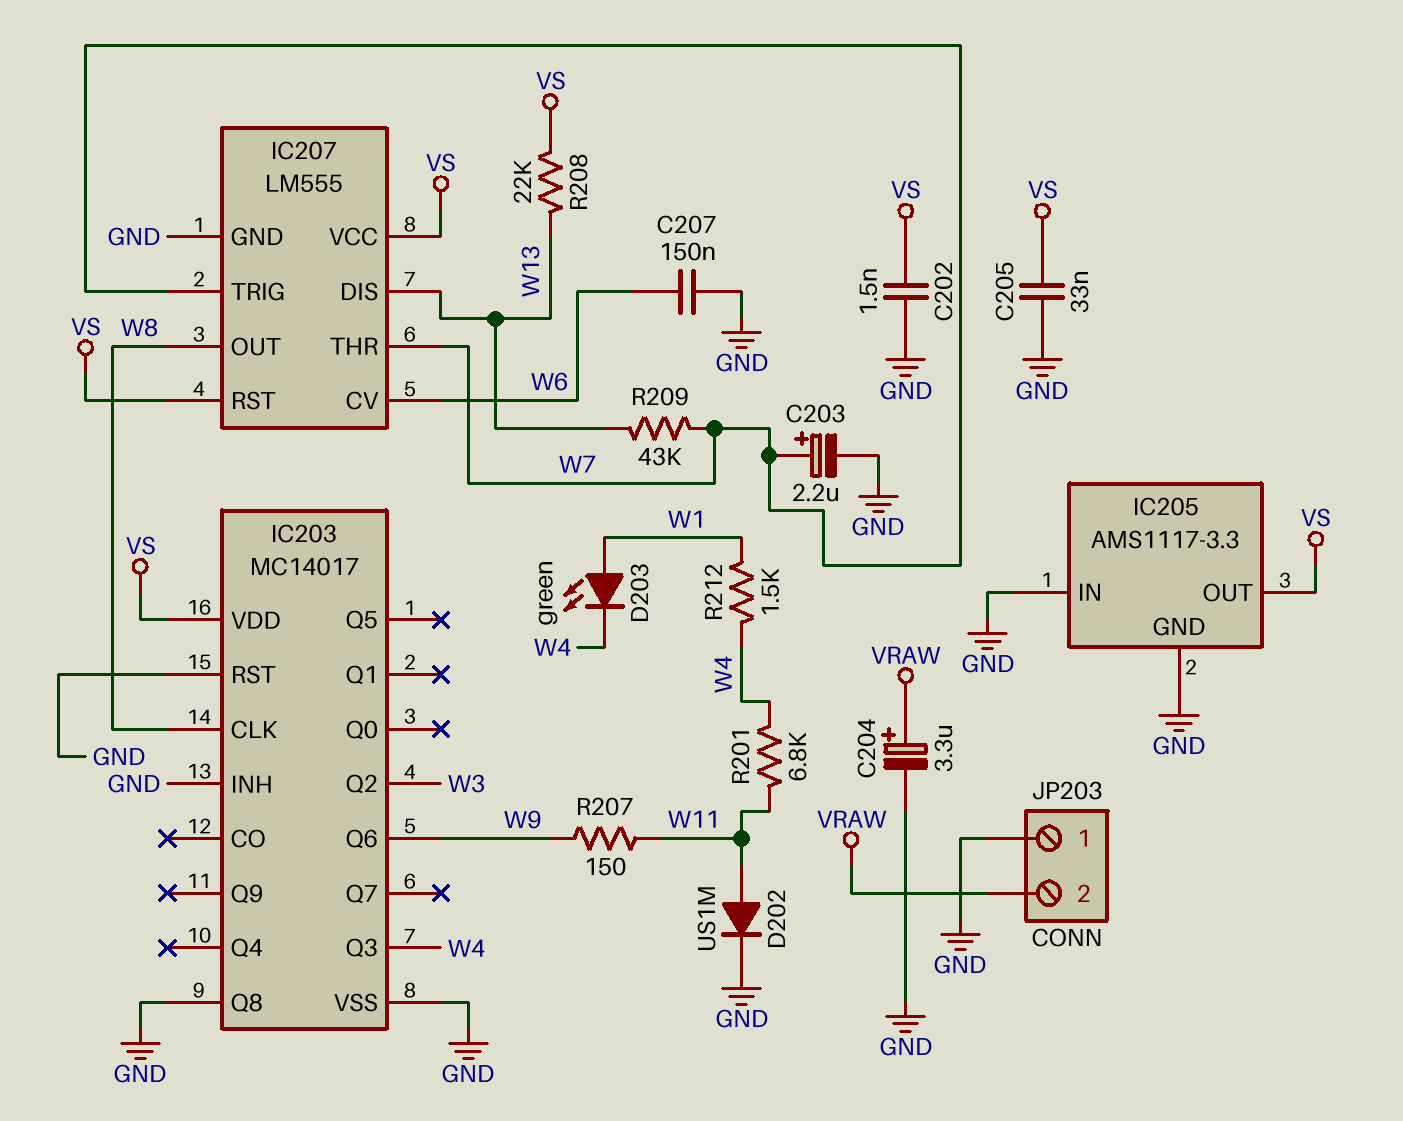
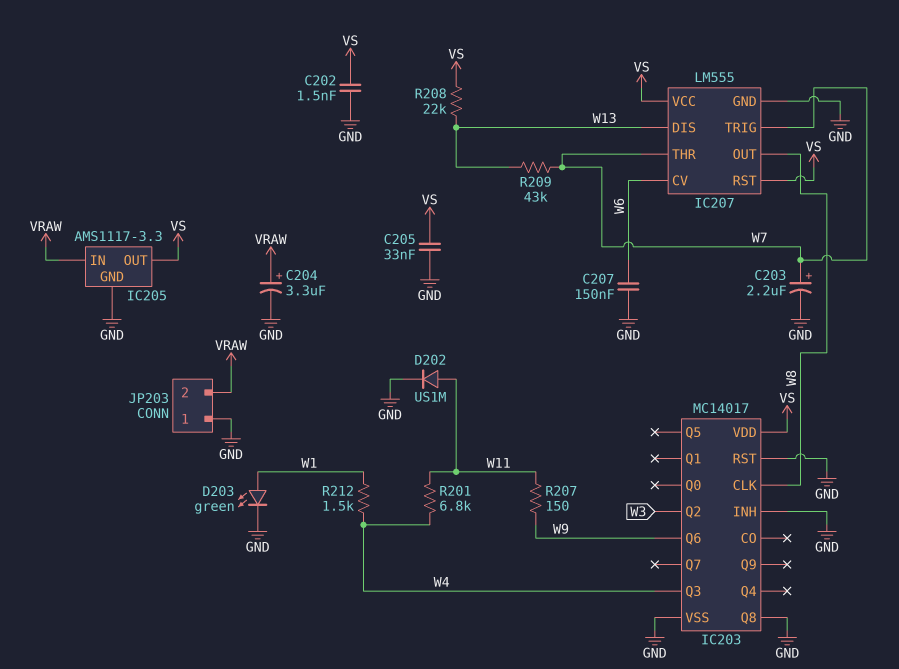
D203: LED green (A W1, K W4) -> LED green (A W1, K GND)
IC205 pin IN: GND -> VRAW

